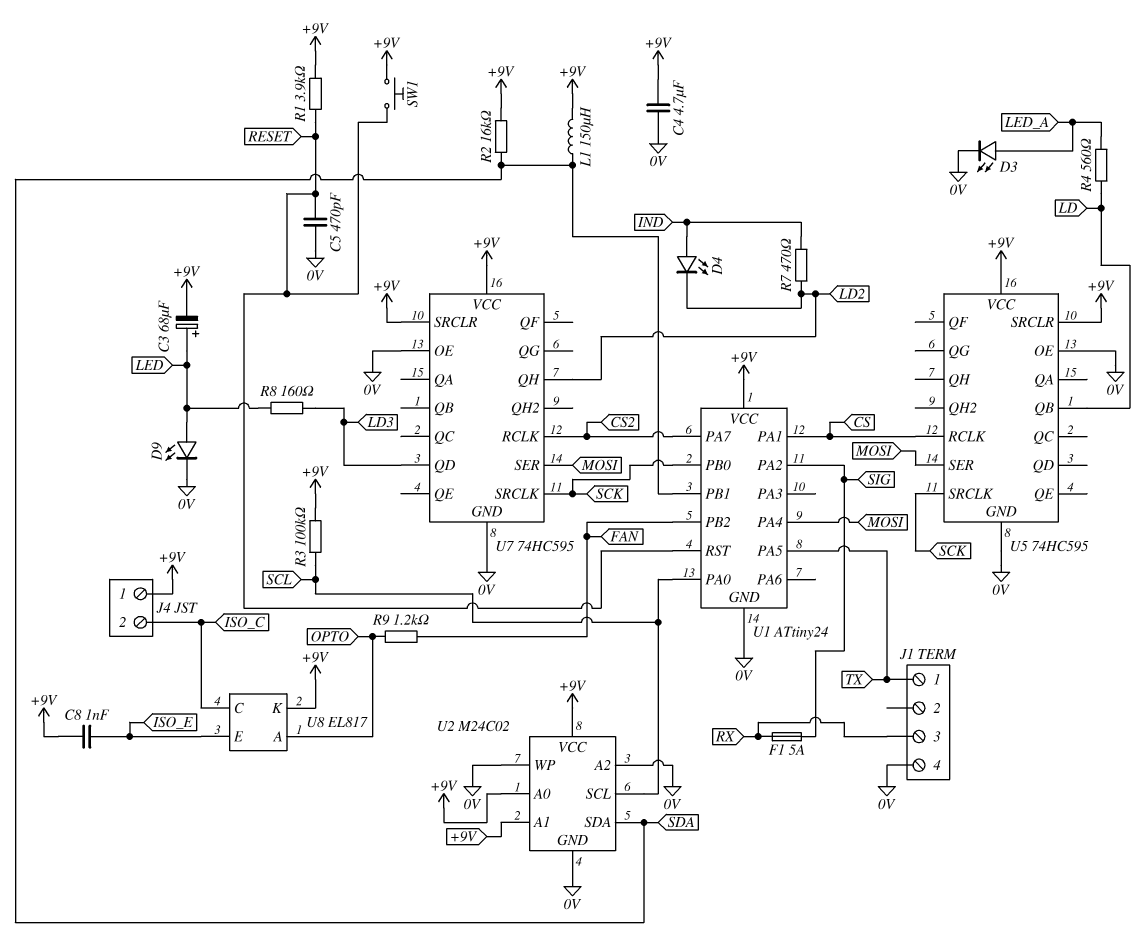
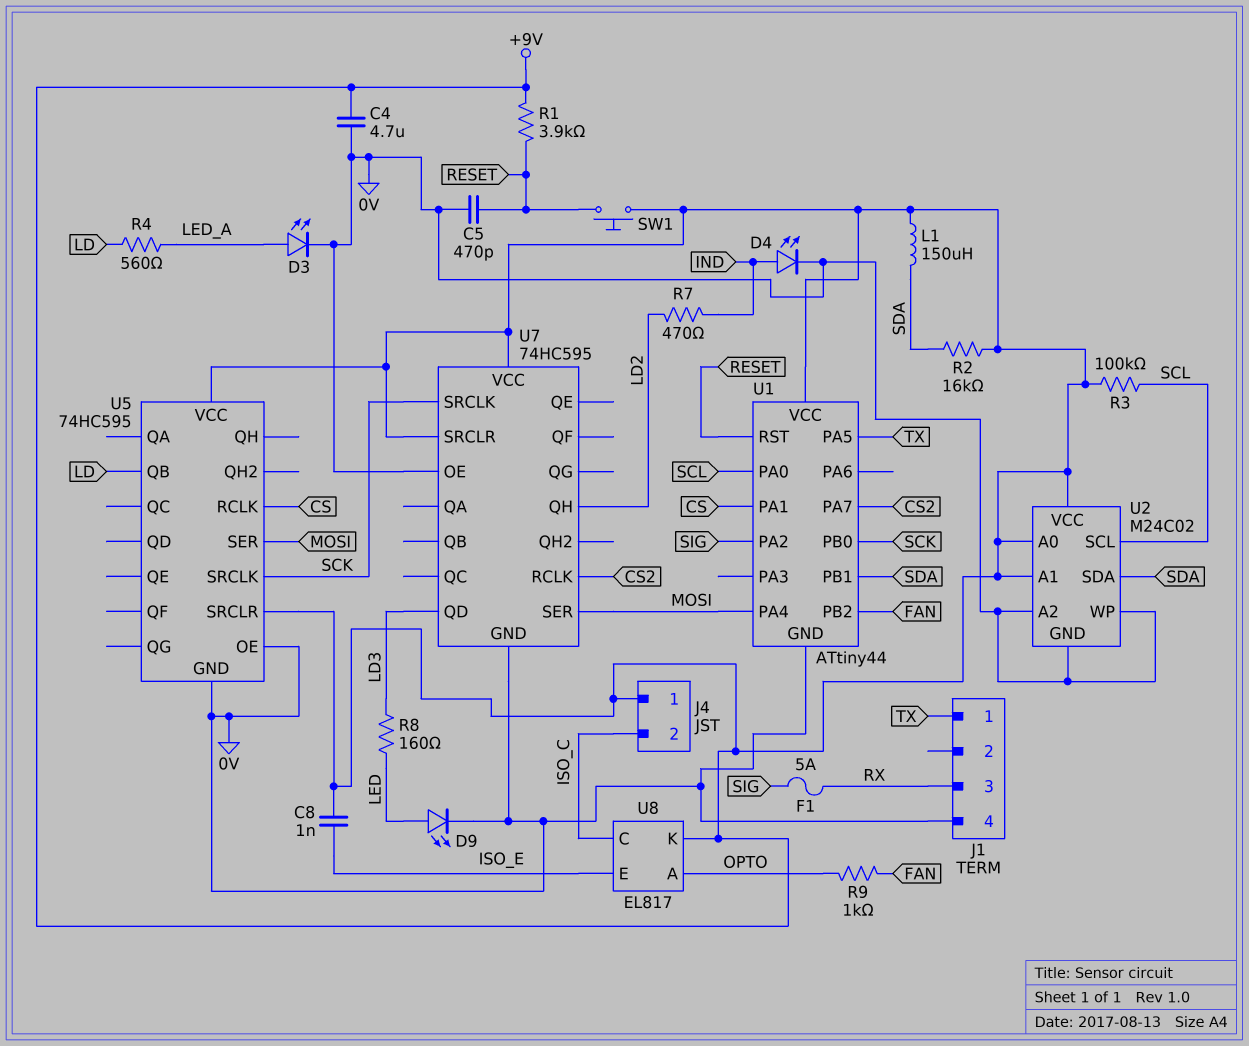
C3: 68uF (plus LED, minus +9V) -> none
D4: LED (A IND, K LD2) -> LED (A IND, K 0V)
R9: 1.2k (FAN, OPTO) -> 1k (FAN, OPTO)
U1: ATtiny24 -> ATtiny44

